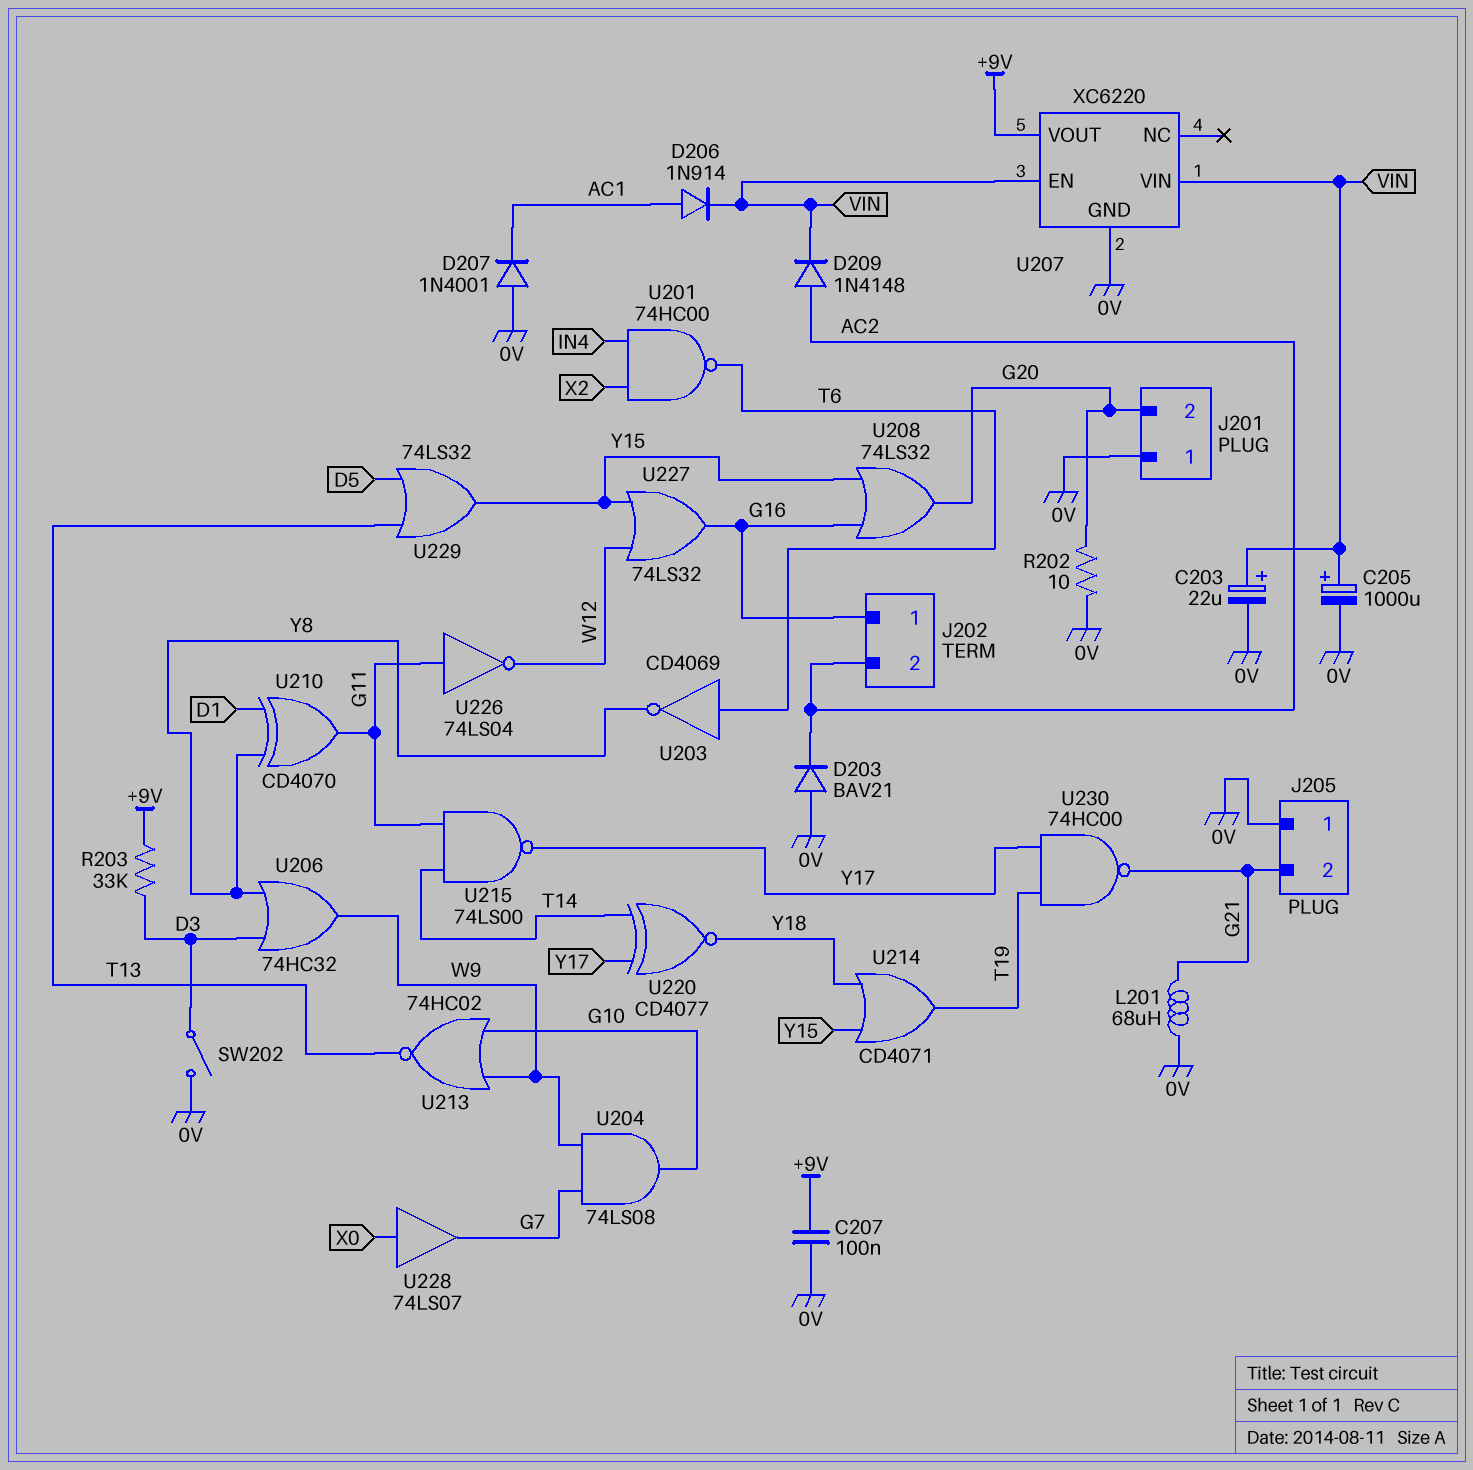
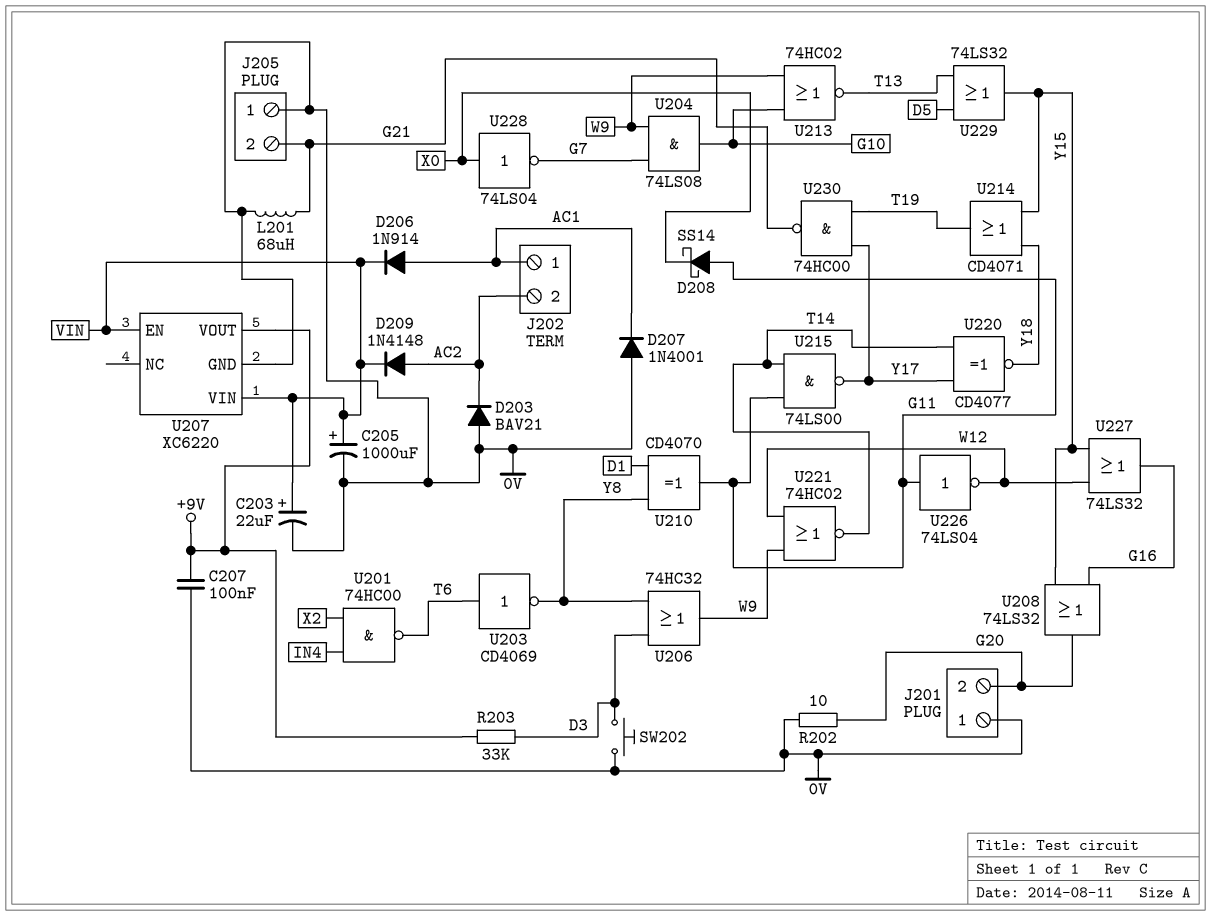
D208: none -> schottky SS14 (A G11, K X0)
J202 pin 1: G16 -> AC1
SW202: switch (0V, D3) -> button (0V, D3)
U221: none -> NOR 74HC02 (in W9, in W12, out T14)
U228: buffer 74LS07 (in X0, out G7) -> NOT 74LS04 (in X0, out G7)

